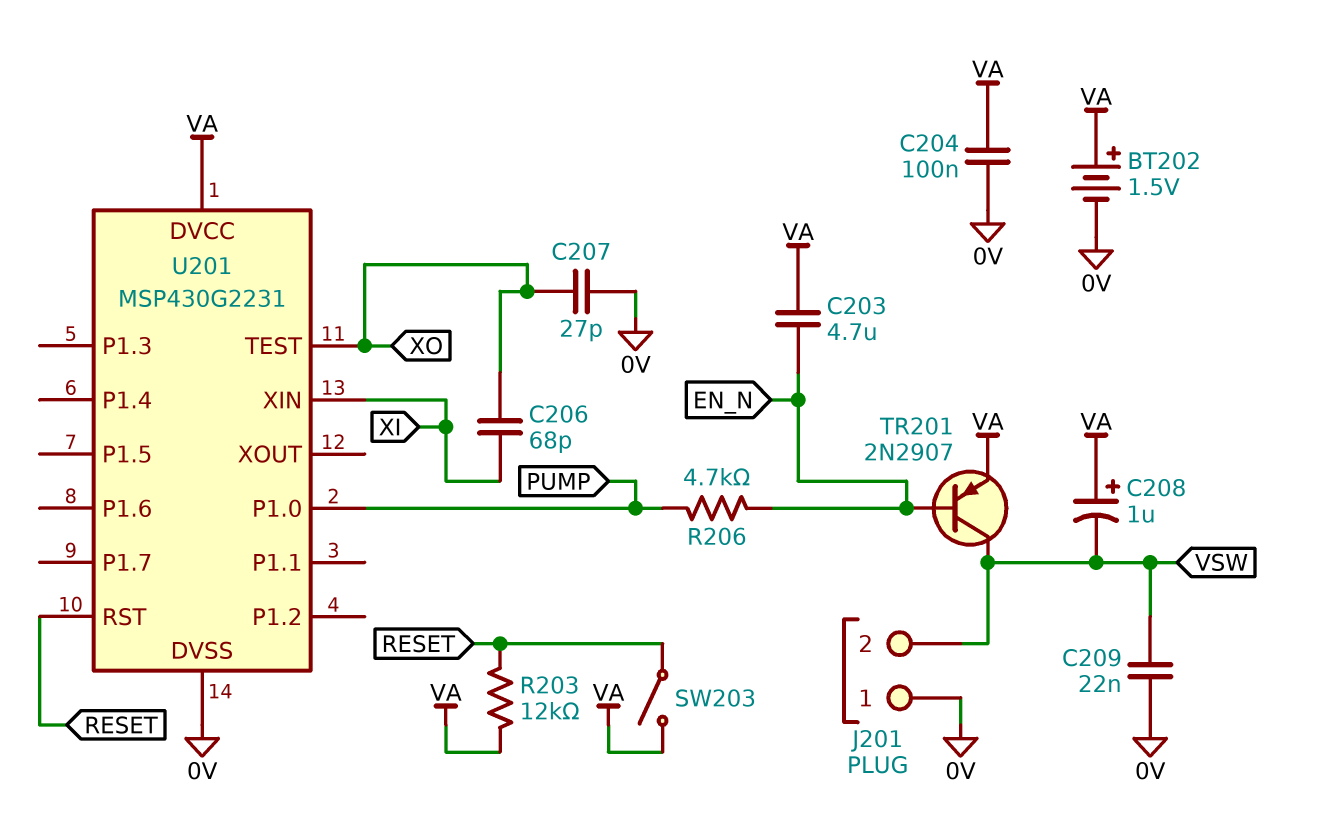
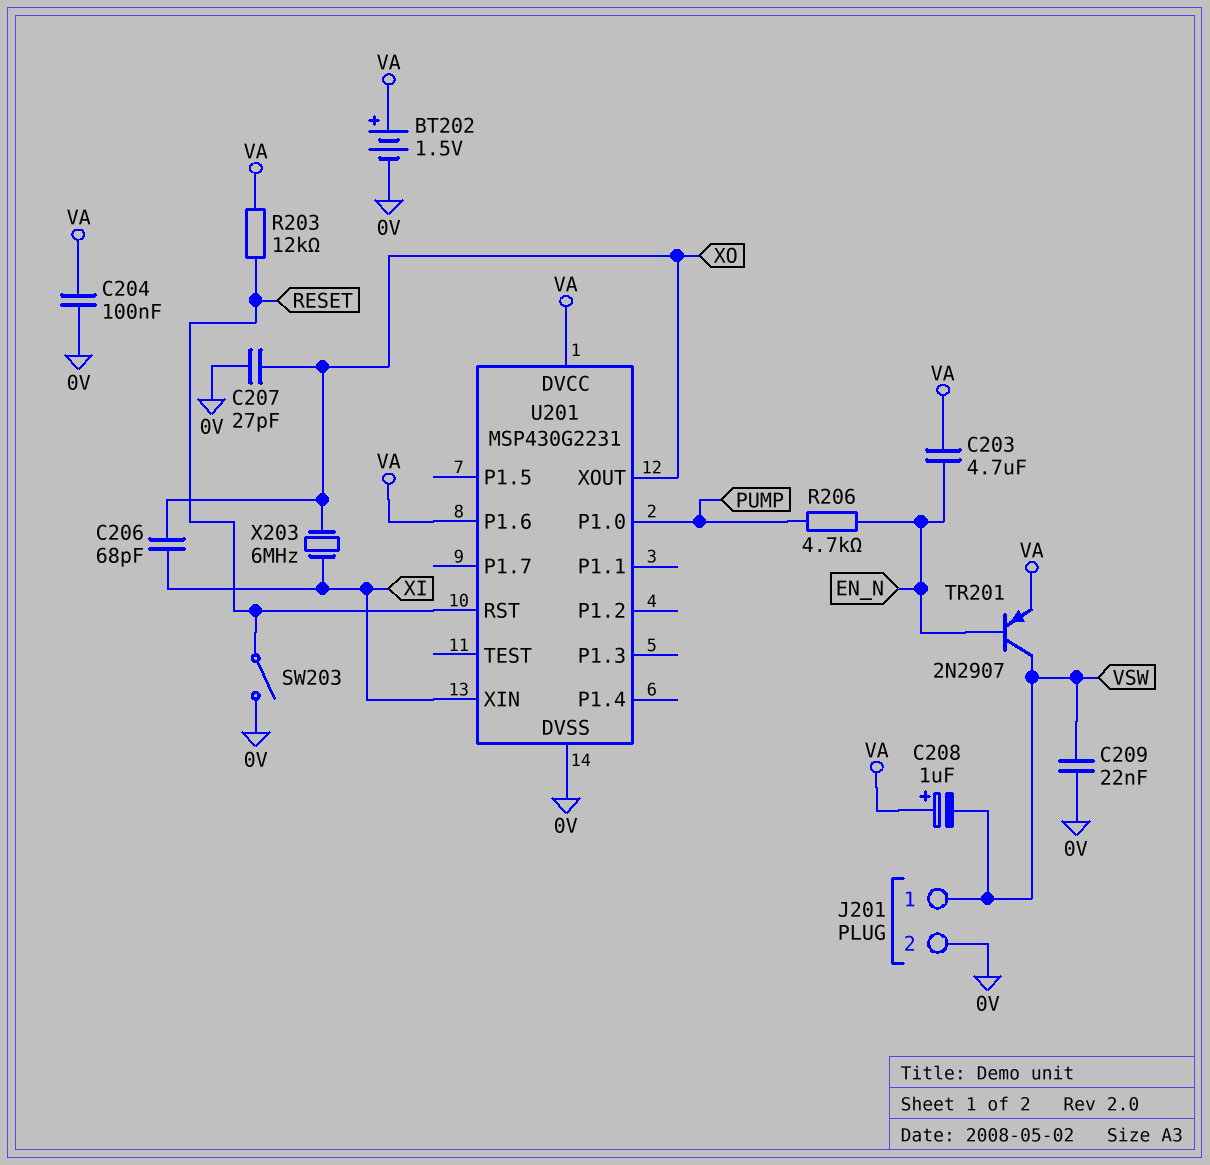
J201 pin 1: 0V -> VSW
J201 pin 2: VSW -> 0V
SW203: switch (RESET, VA) -> switch (0V, RESET)
U201 pin P1.6: none -> VA
U201 pin TEST: XO -> none
U201 pin XOUT: none -> XO
X203: none -> 6MHz (XI, XO)

